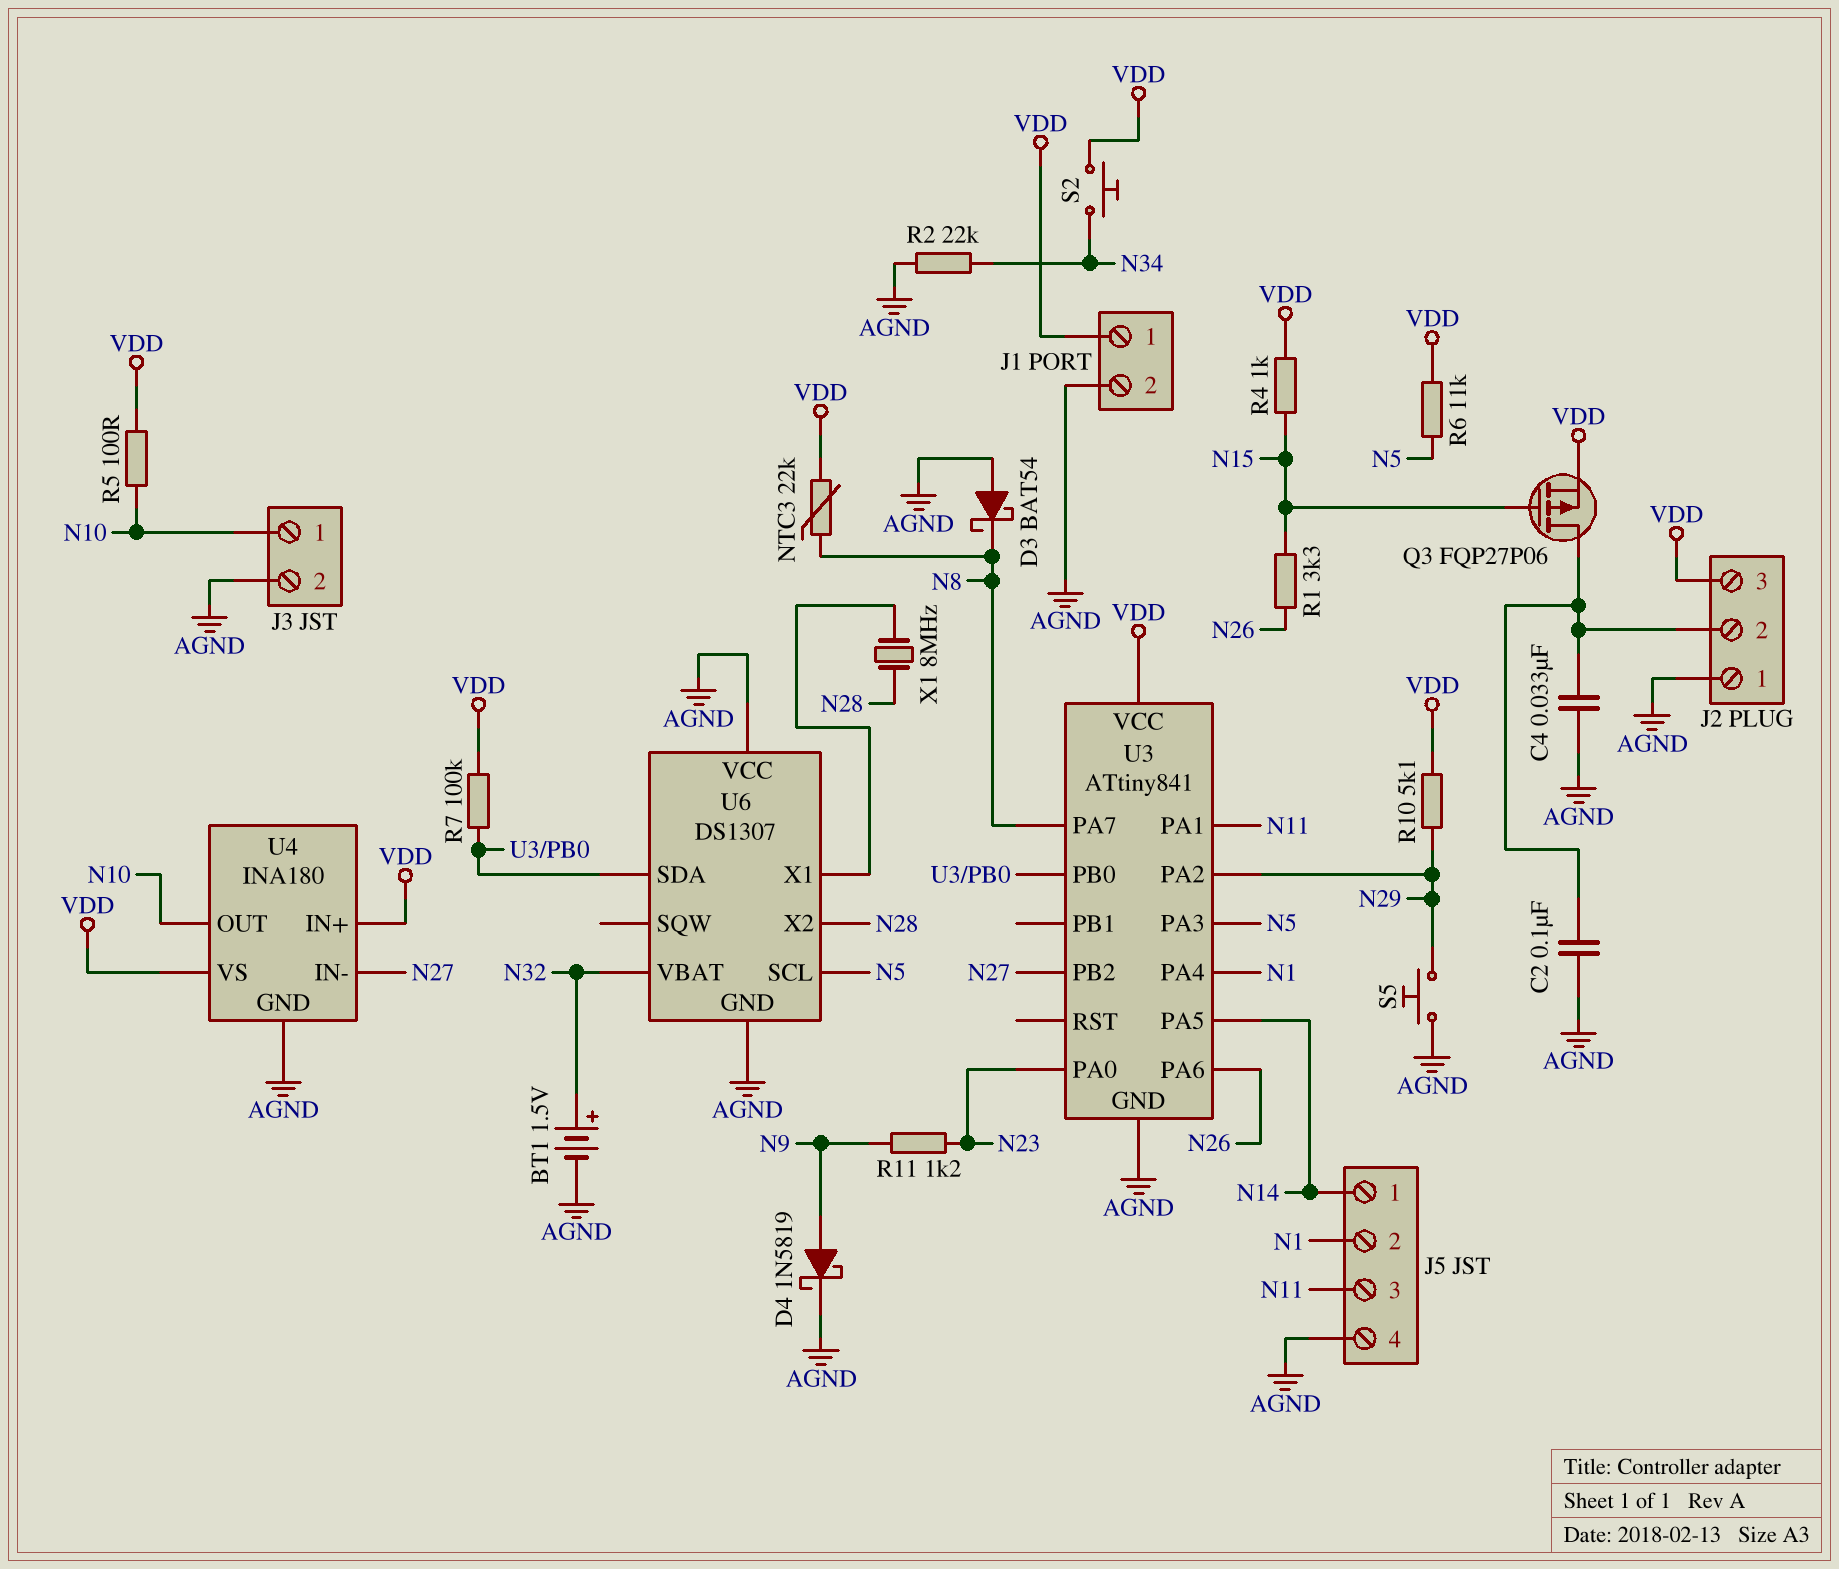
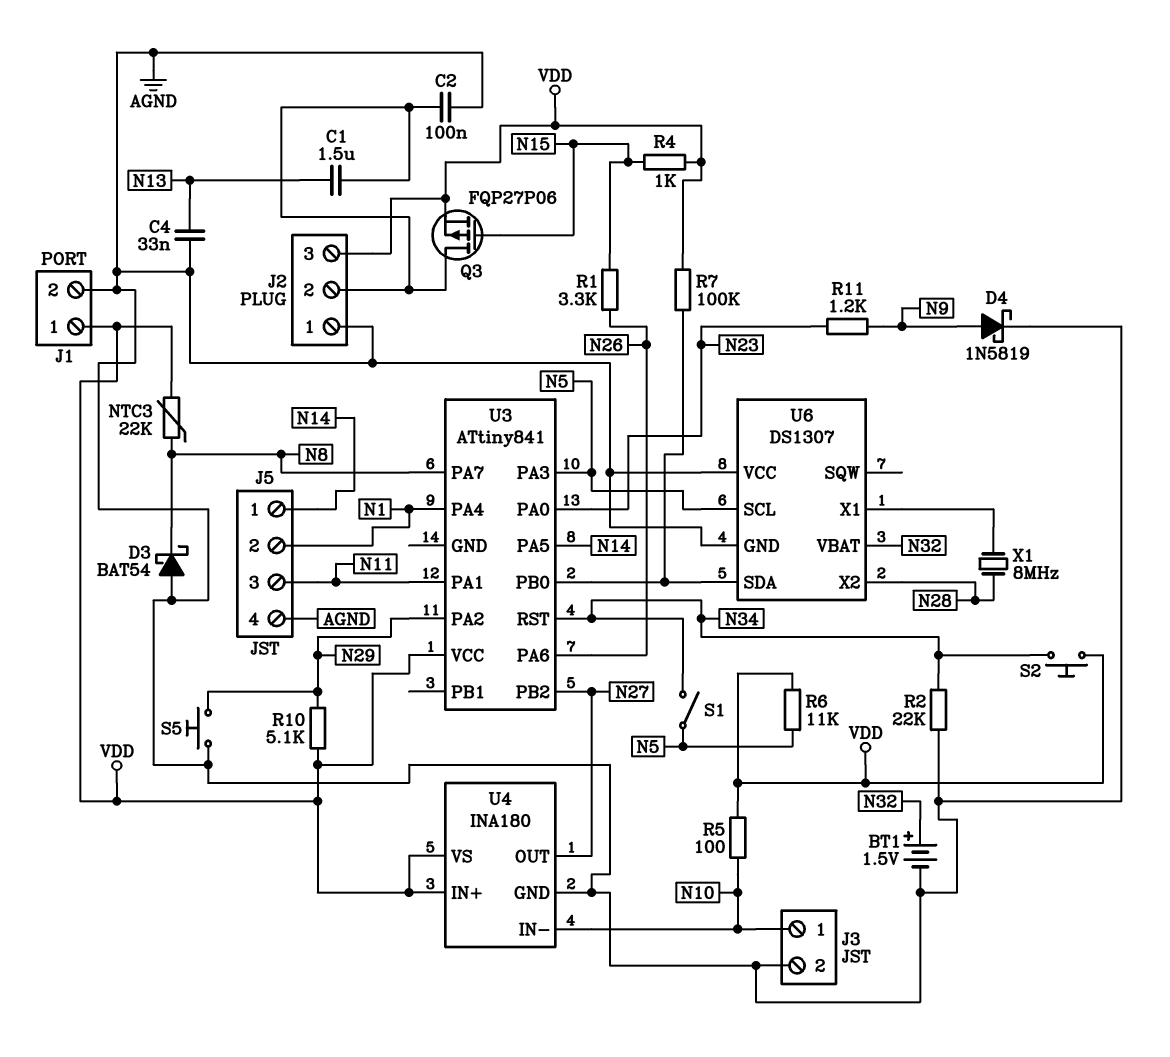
C1: none -> 1.5uF (J2/2, N13)
C4: 33nF (AGND, J2/2) -> 33nF (AGND, N13)
S1: none -> switch (N5, N34)
U3 pin GND: AGND -> none
U3 pin RST: none -> N34
U4 pin IN-: N27 -> N10
U4 pin OUT: N10 -> N27

